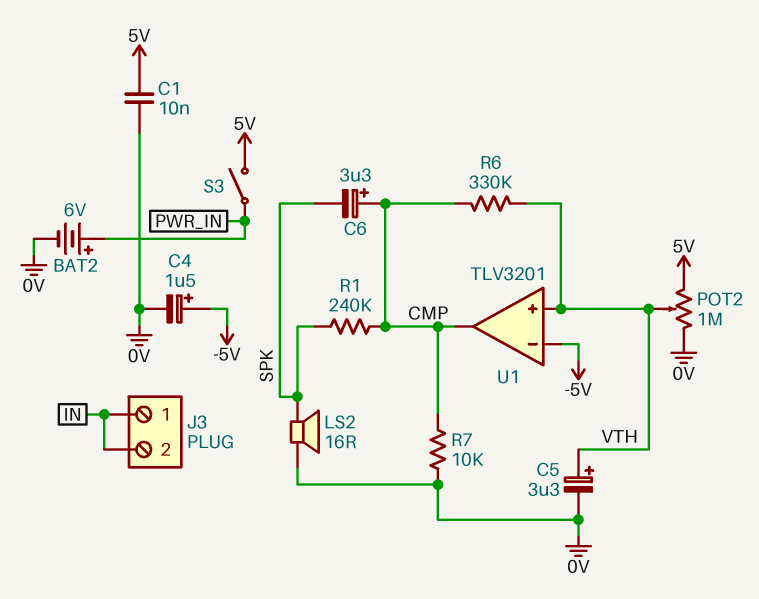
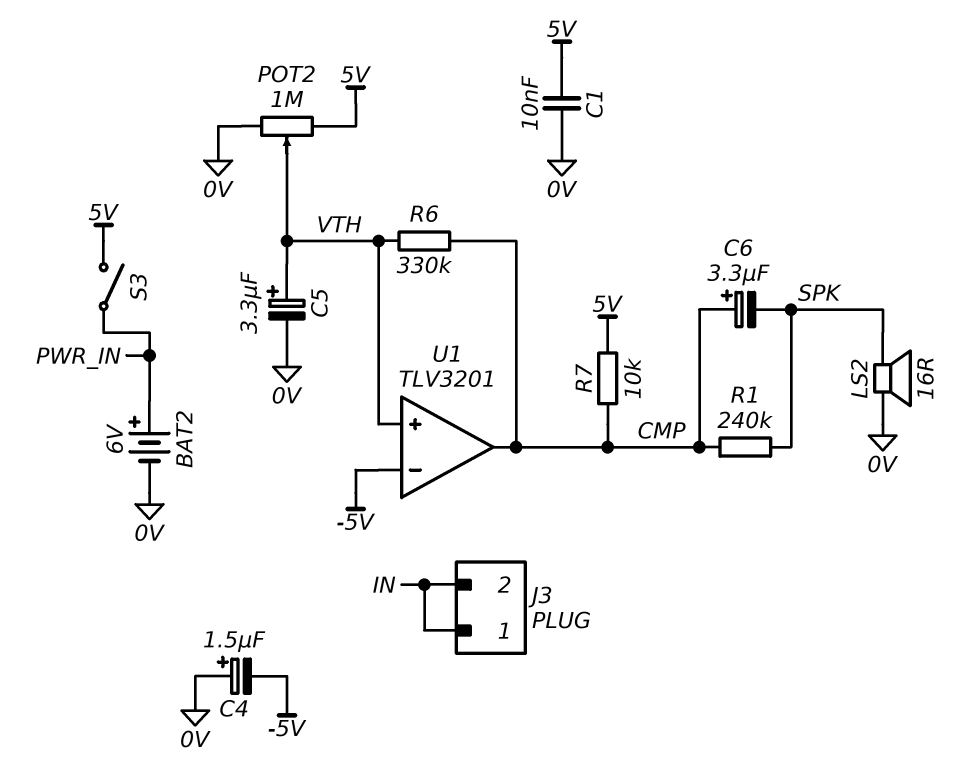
C4: 1.5uF (plus -5V, minus 0V) -> 1.5uF (plus 0V, minus -5V)
R7: 10k (0V, CMP) -> 10k (5V, CMP)

